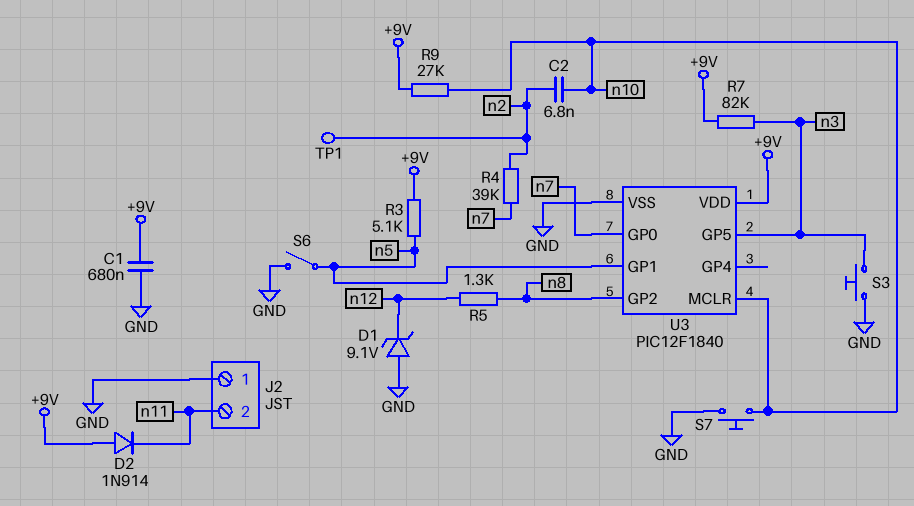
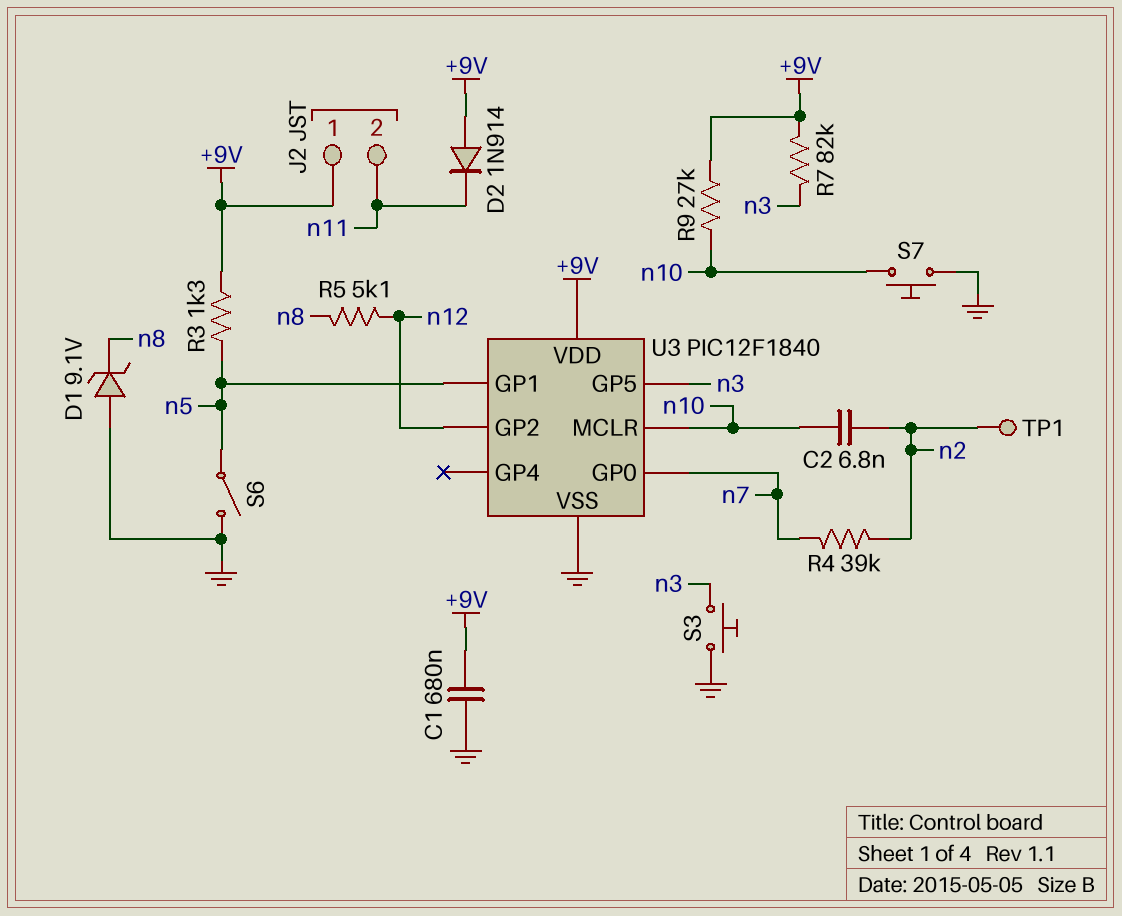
D1: zener 9.1V (A GND, K n12) -> zener 9.1V (A GND, K n8)
J2 pin 1: GND -> +9V
R3: 5.1k (+9V, n5) -> 1.3k (+9V, n5)
R5: 1.3k (n8, n12) -> 5.1k (n8, n12)
U3 pin GP2: n8 -> n12

